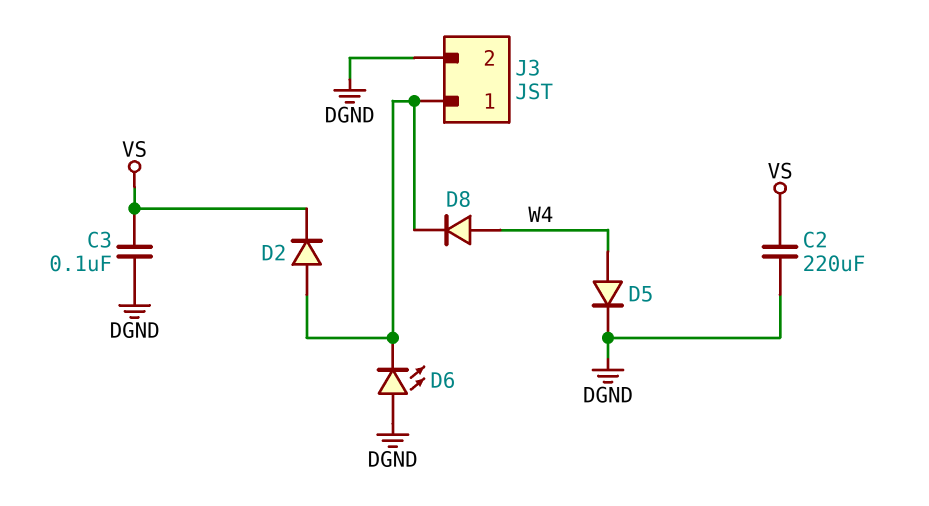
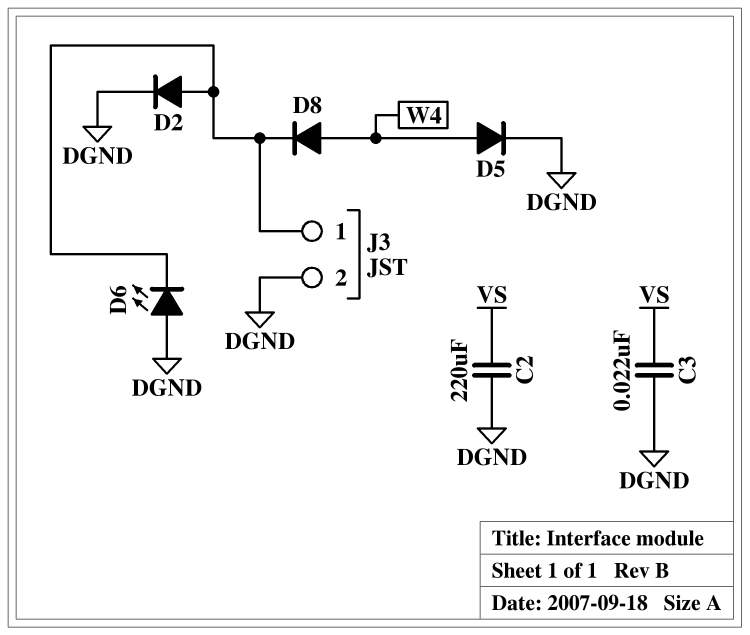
C3: 100nF (DGND, VS) -> 22nF (DGND, VS)
D2: diode (A J3/1, K VS) -> diode (A J3/1, K DGND)

